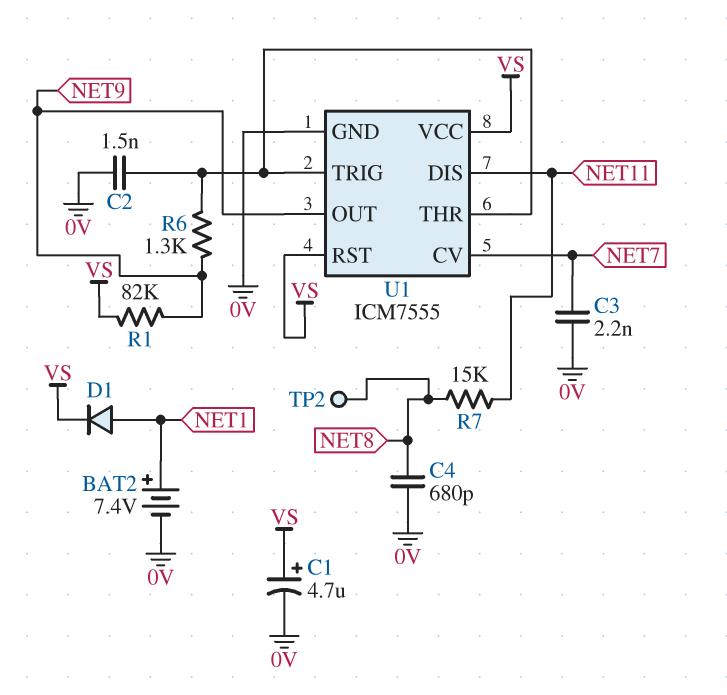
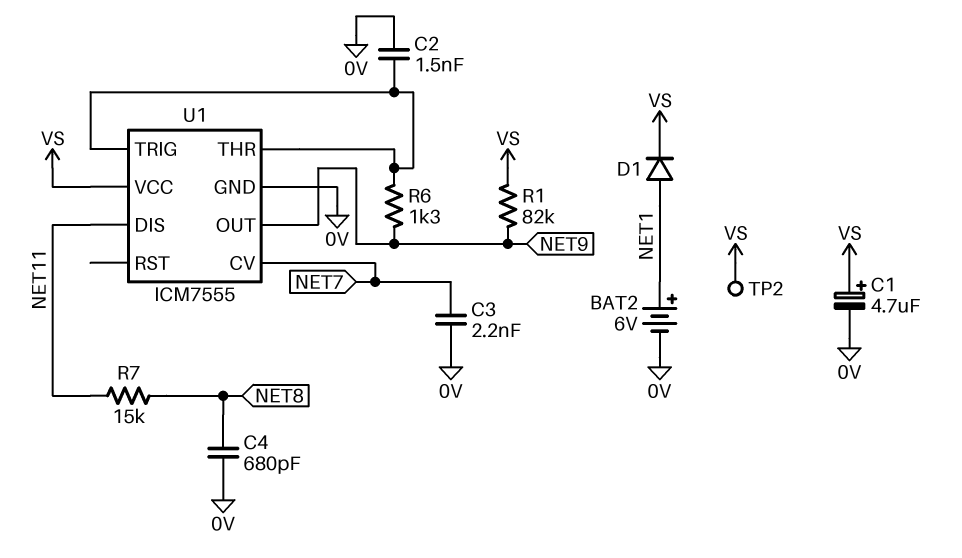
BAT2: 7.4V (plus NET1, minus 0V) -> 6V (plus NET1, minus 0V)
TP2: test point (NET8) -> test point (VS)
U1 pin RST: VS -> none

